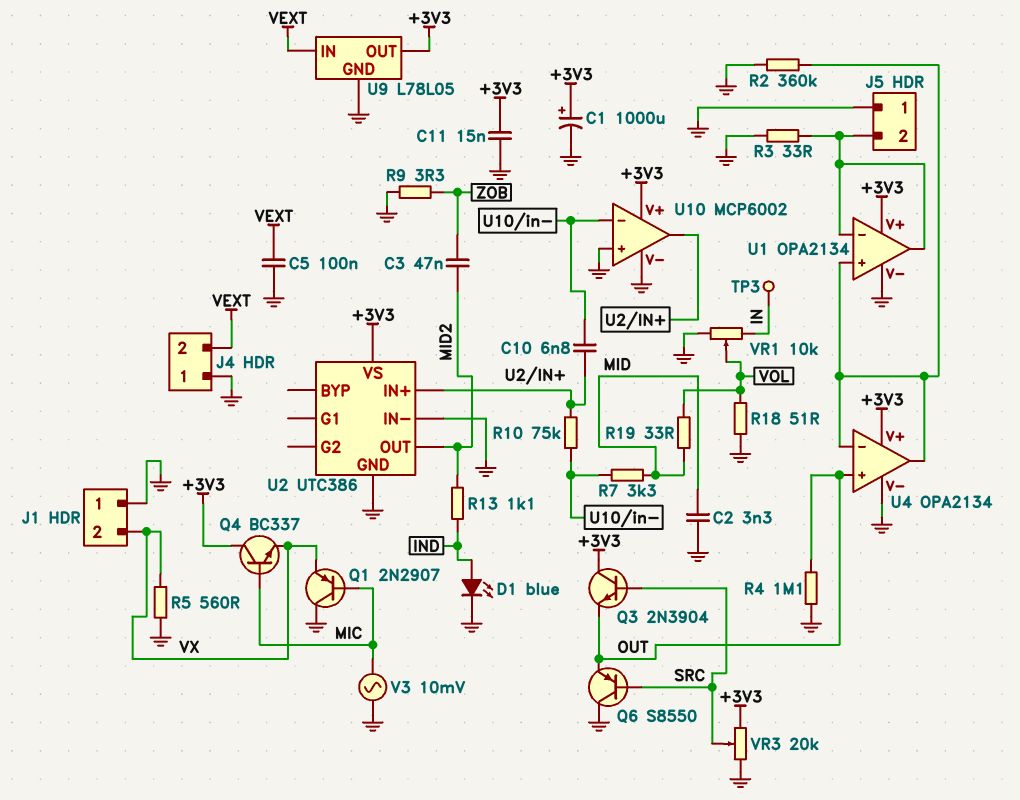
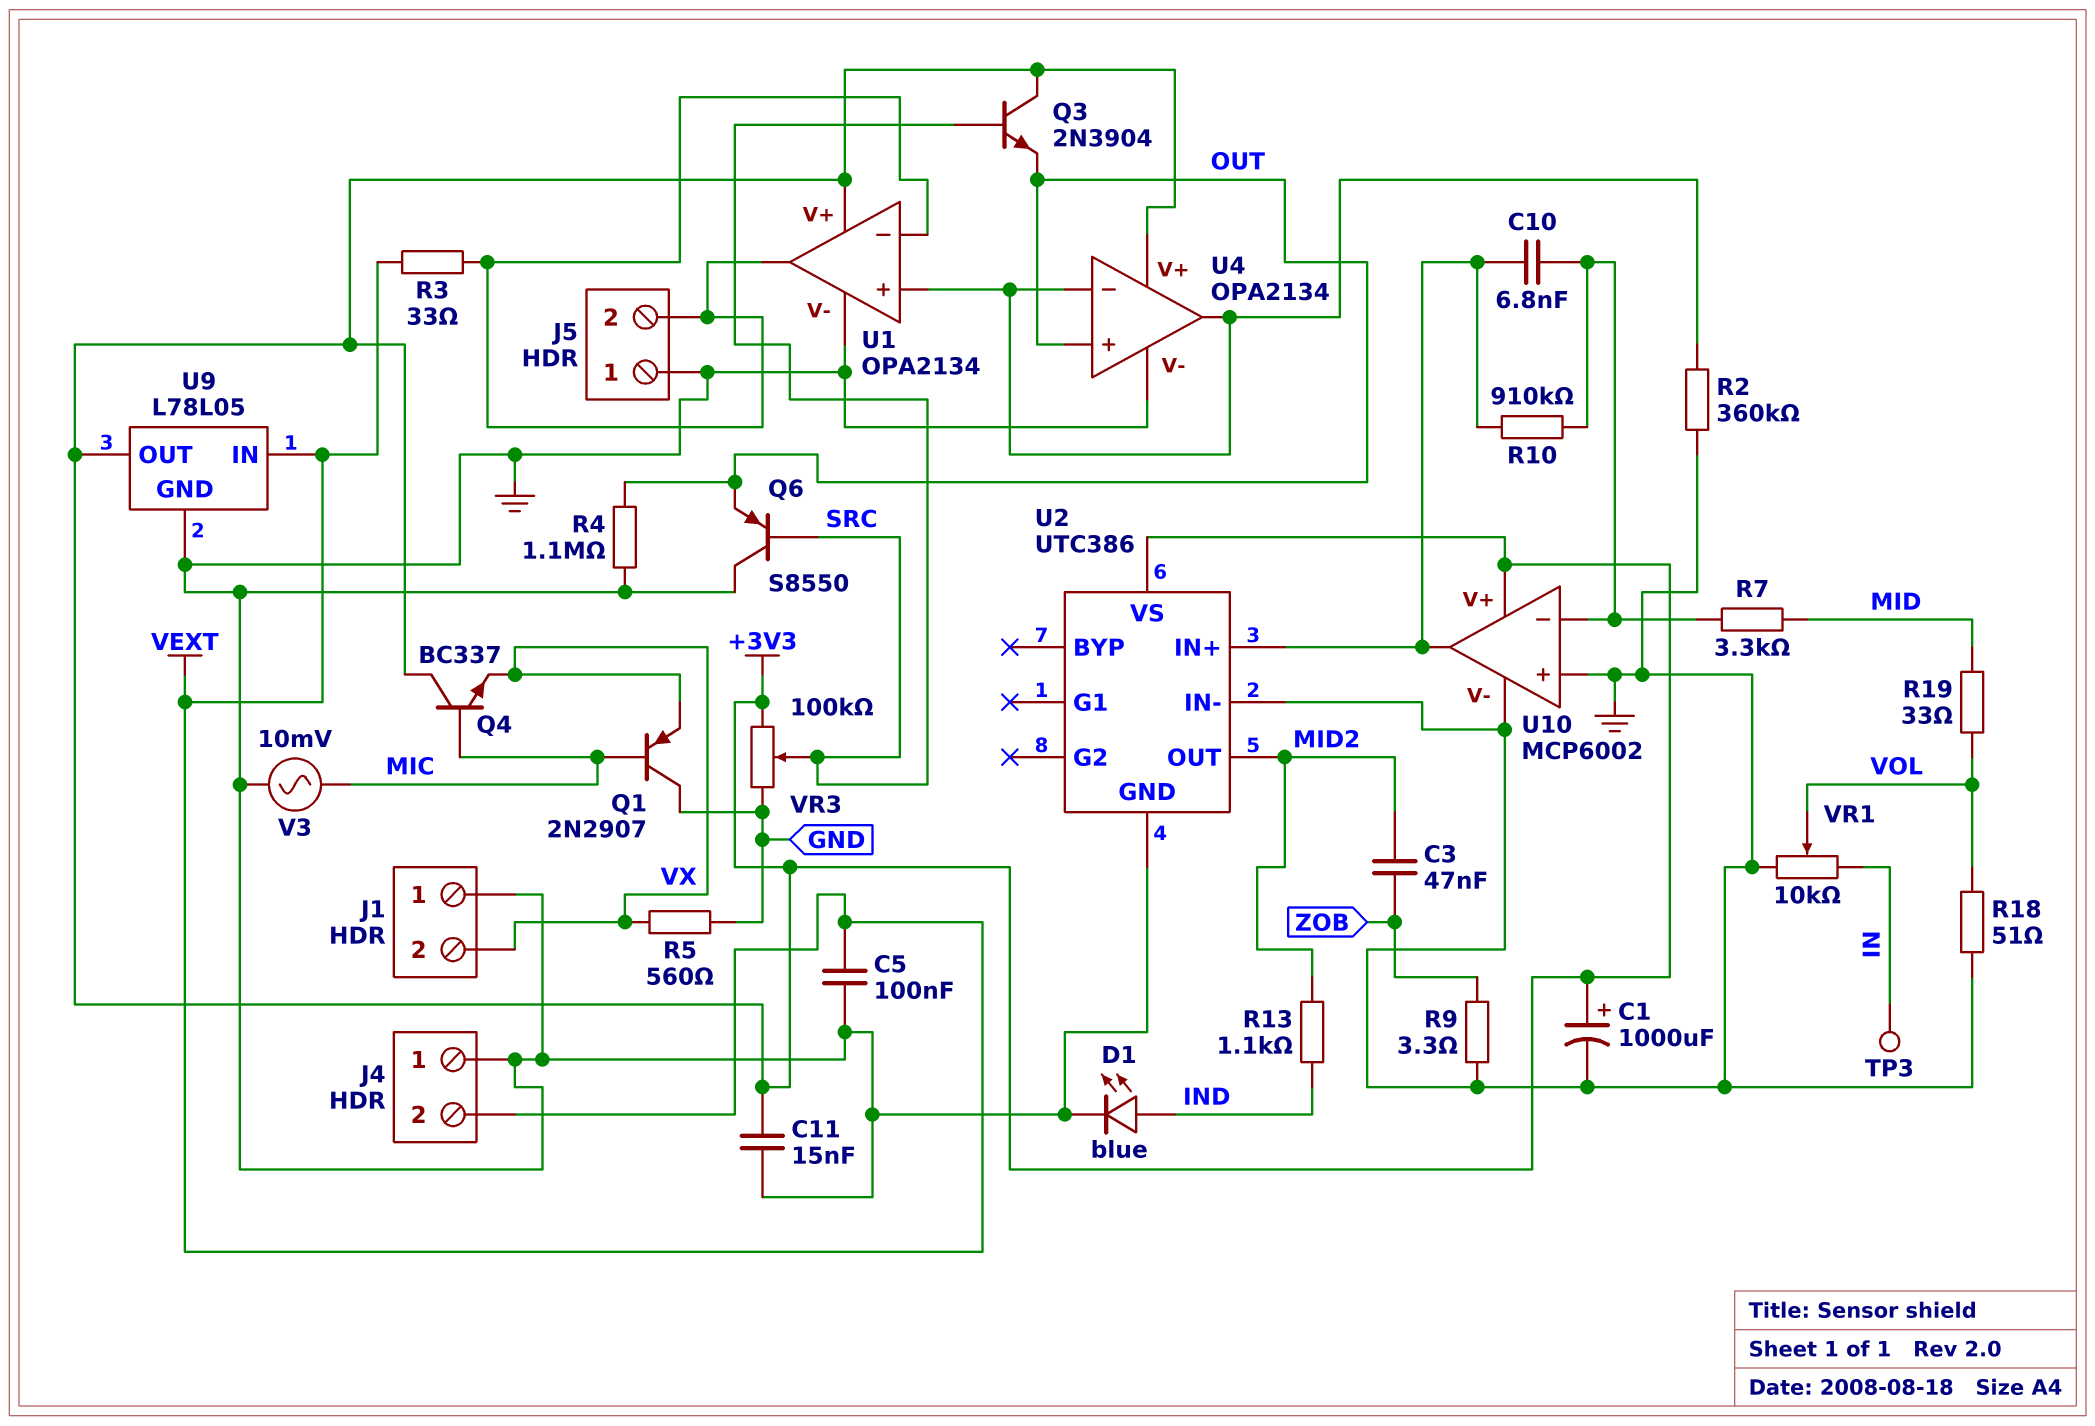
C2: 3.3nF (GND, MID) -> none
R3: 33 (GND, J5/2) -> 33 (J5/2, VEXT)
R10: 75k (U2/IN+, U10/in-) -> 910k (U2/IN+, U10/in-)
VR3: 20k (+3V3, GND, wiper SRC) -> 100k (+3V3, GND, wiper SRC)

